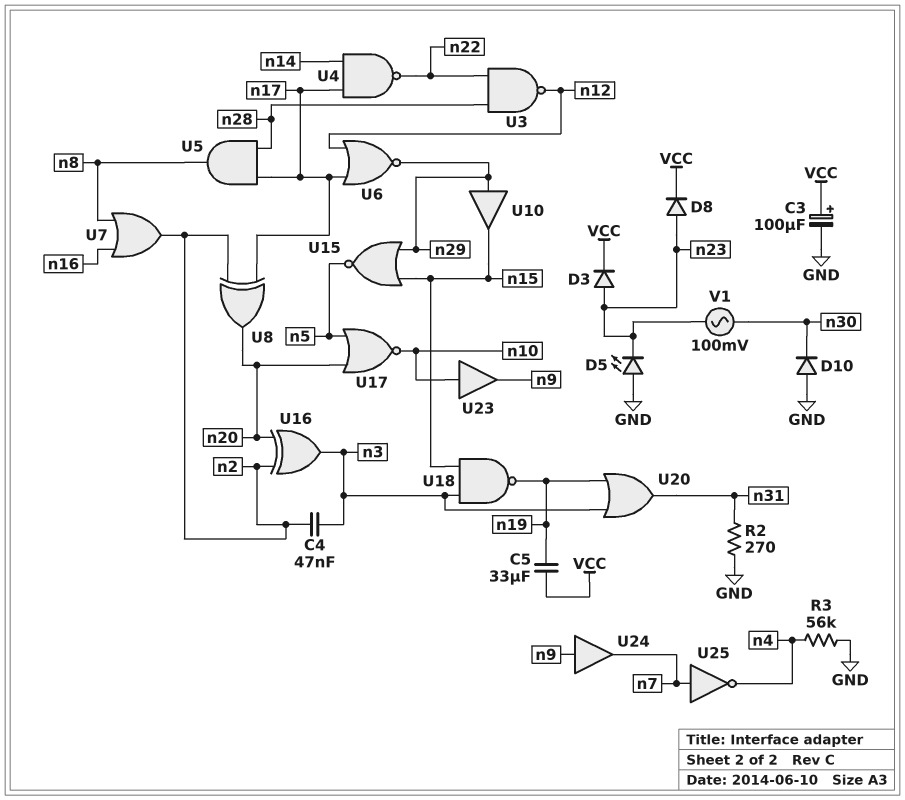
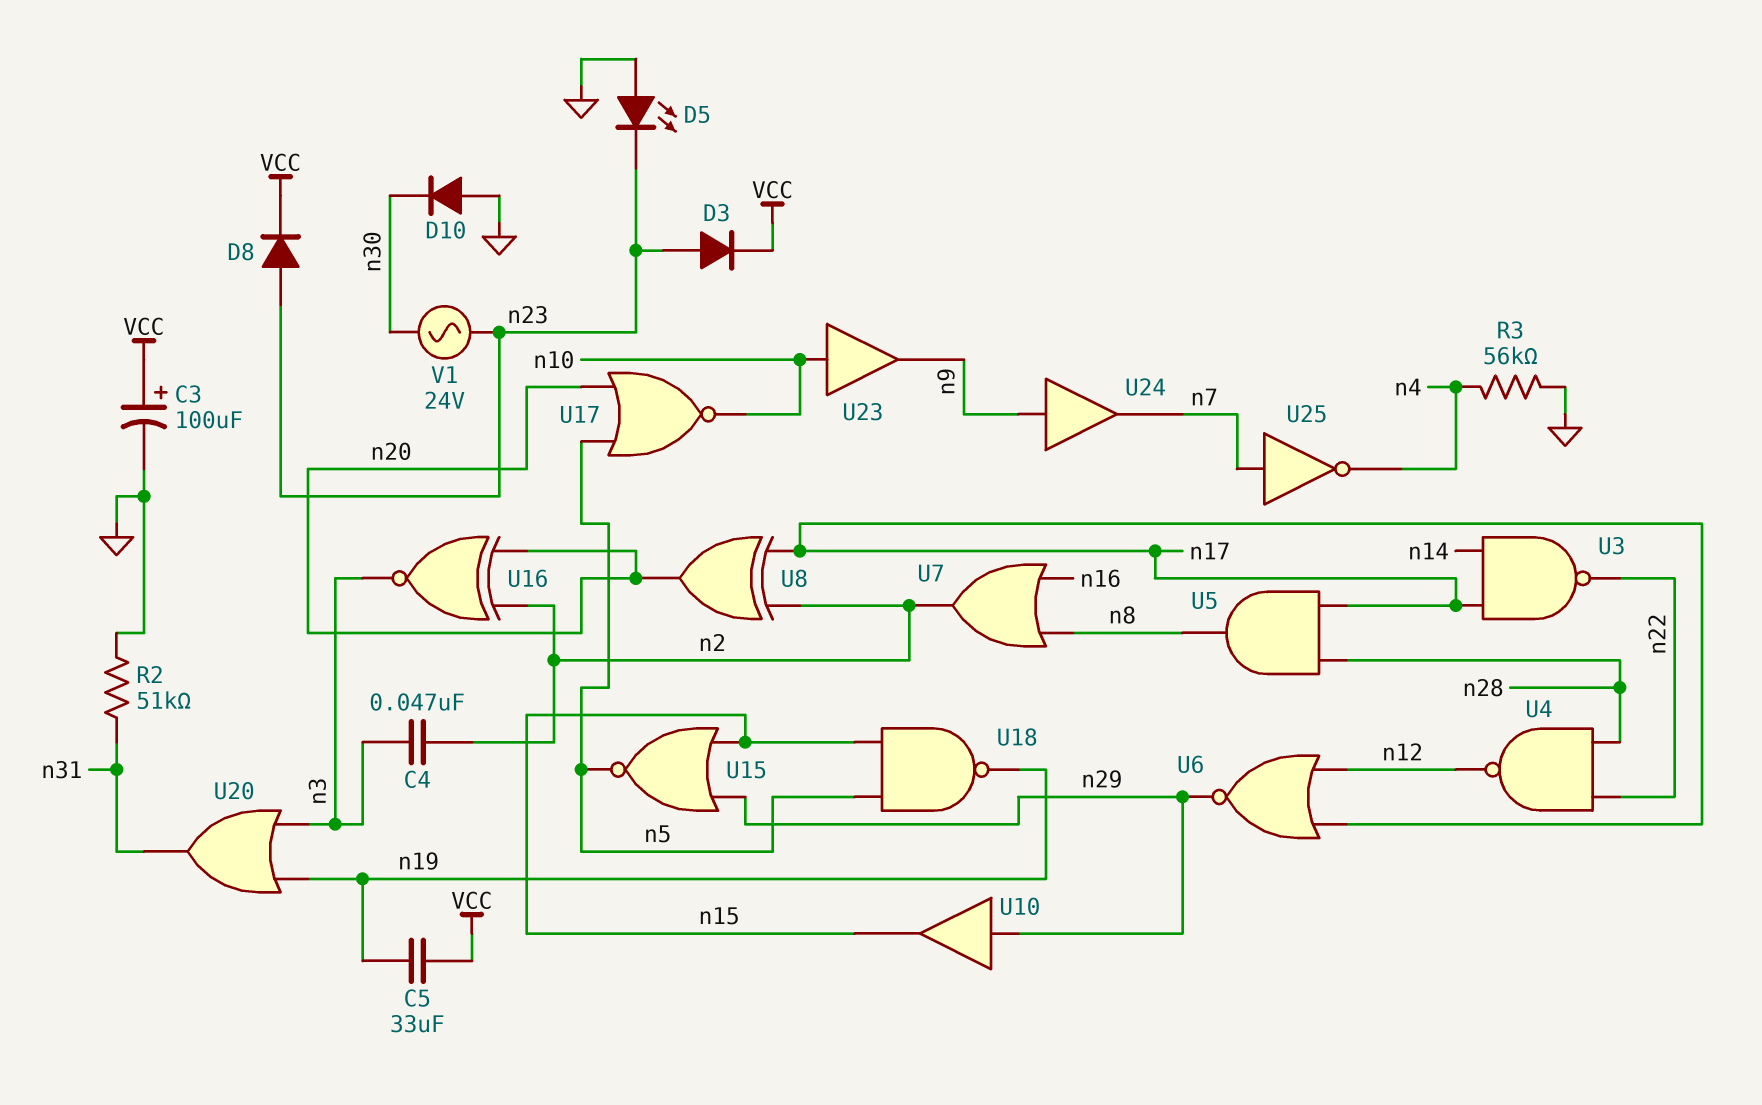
R2: 270 (GND, n31) -> 51k (GND, n31)
U3: NAND (in n22, in n28, out n12) -> NAND (in n14, in n17, out n22)
U4: NAND (in n14, in n17, out n22) -> NAND (in n22, in n28, out n12)
U16: XOR (in n2, in n20, out n3) -> XNOR (in n2, in n20, out n3)
U18: NAND (in n3, in n15, out n19) -> NAND (in n5, in n15, out n19)
V1: AC 100mV (n23, n30) -> AC 24V (n23, n30)

